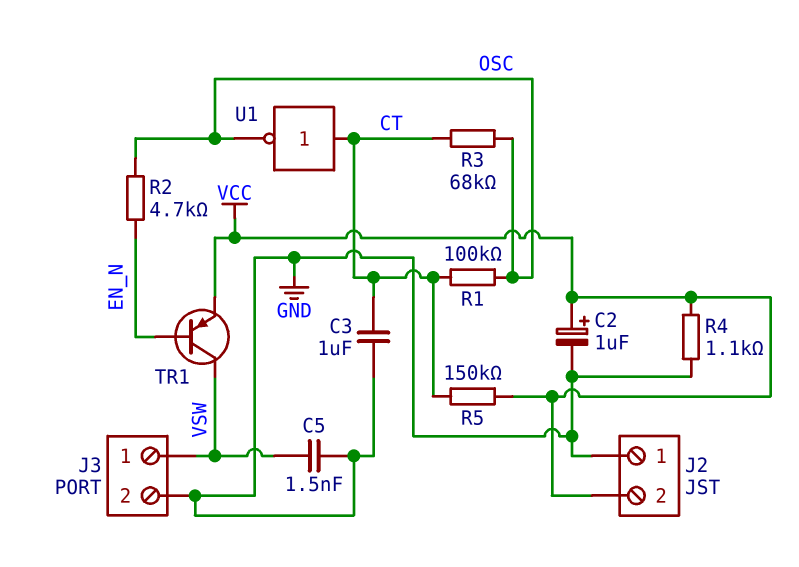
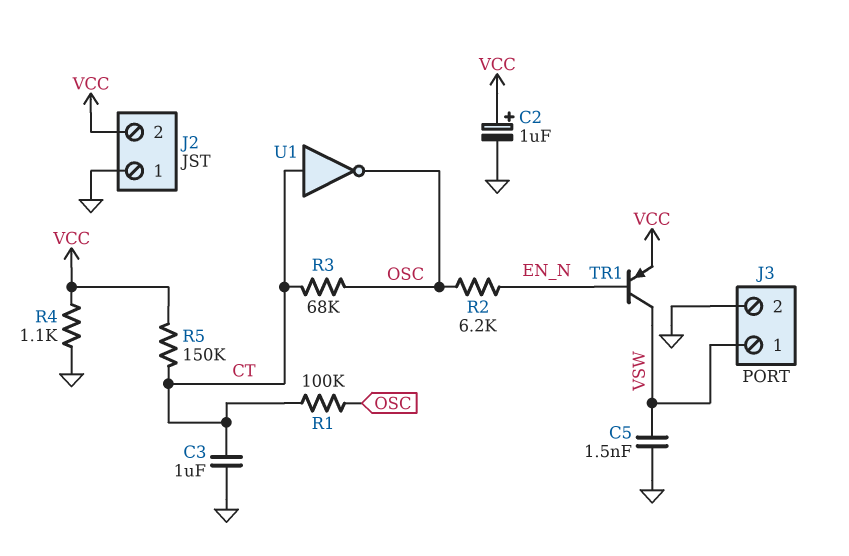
R2: 4.7k (EN_N, OSC) -> 6.2k (EN_N, OSC)

